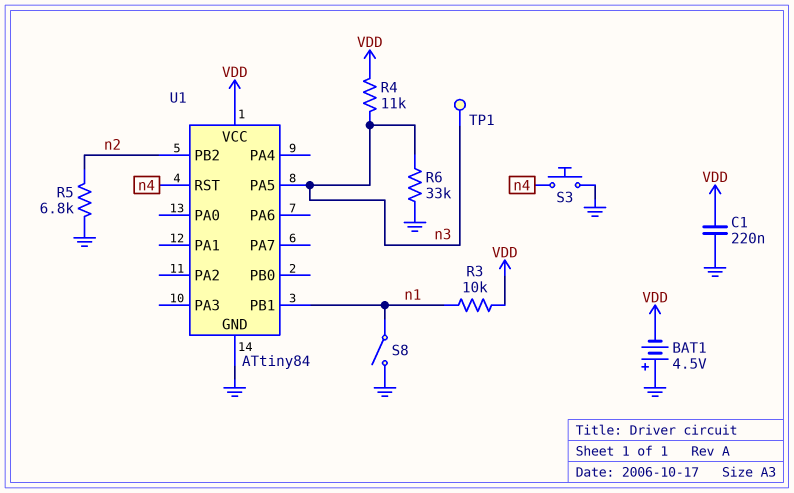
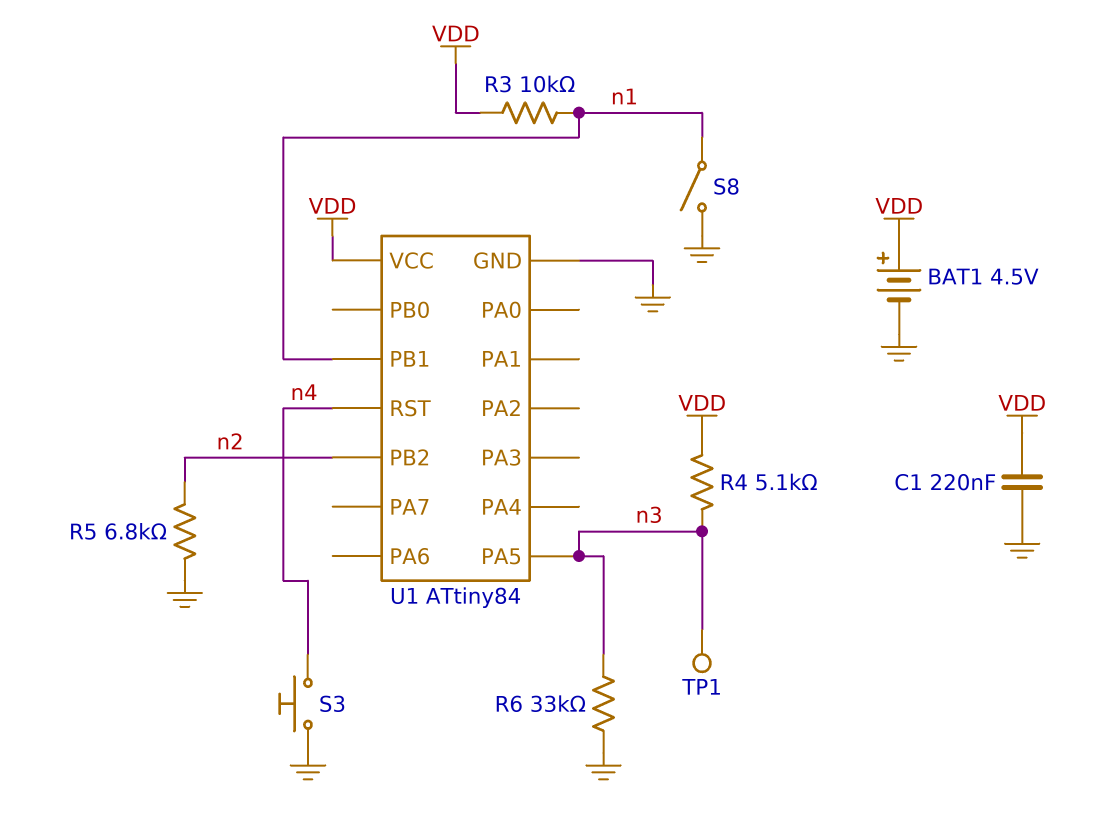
BAT1: 4.5V (plus GND, minus VDD) -> 4.5V (plus VDD, minus GND)
R4: 11k (VDD, n3) -> 5.1k (VDD, n3)

